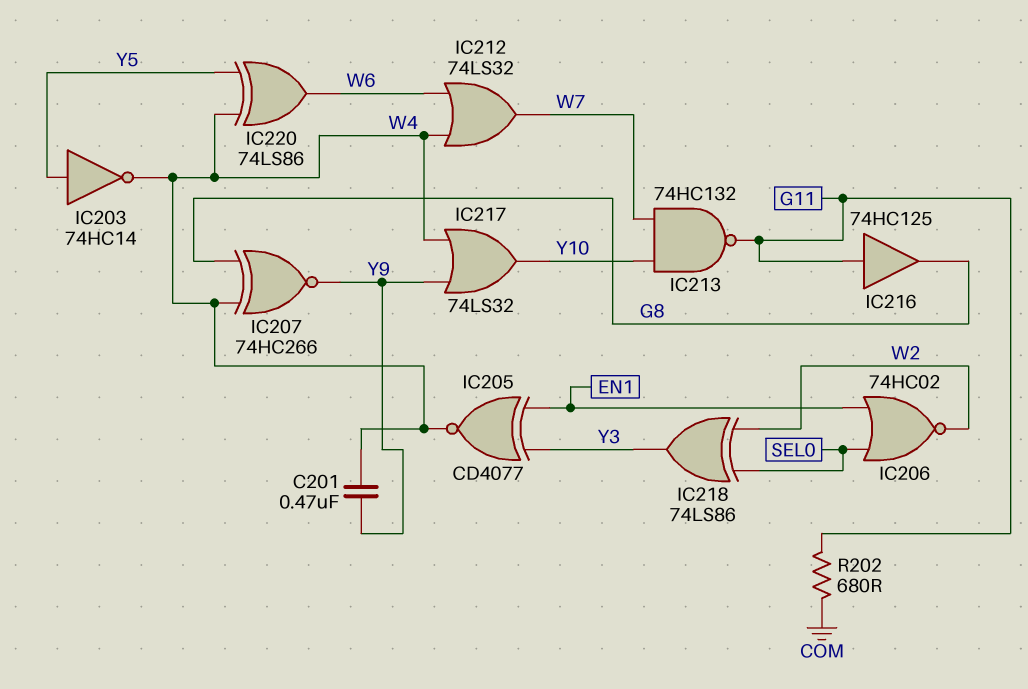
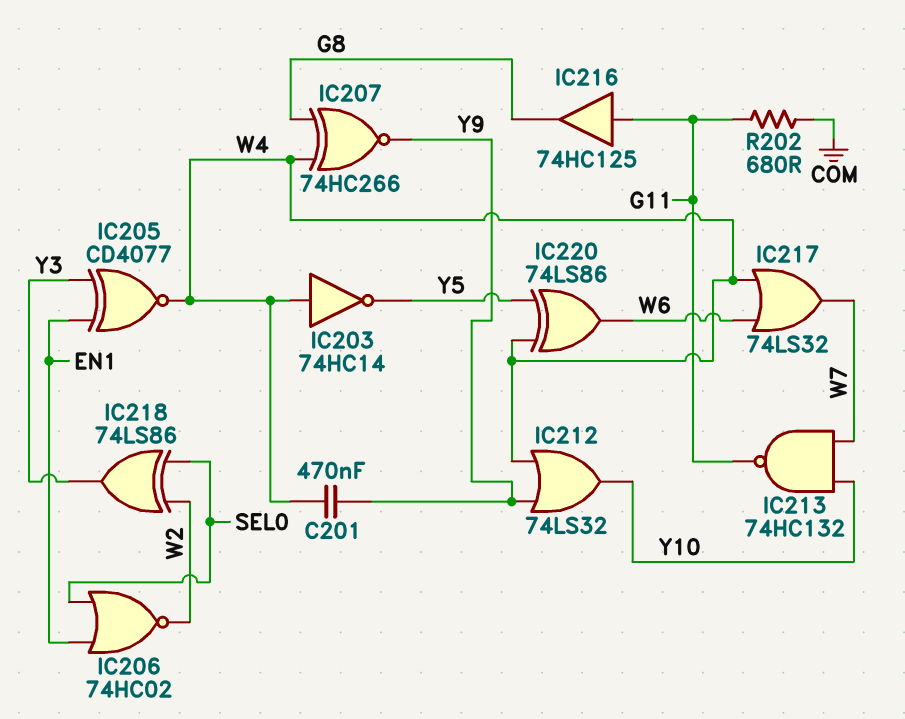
IC203: NOT 74HC14 (in Y5, out W4) -> NOT 74HC14 (in W4, out Y5)
IC212: OR 74LS32 (in W4, in W6, out W7) -> OR 74LS32 (in W4, in Y9, out Y10)
IC217: OR 74LS32 (in W4, in Y9, out Y10) -> OR 74LS32 (in W4, in W6, out W7)

